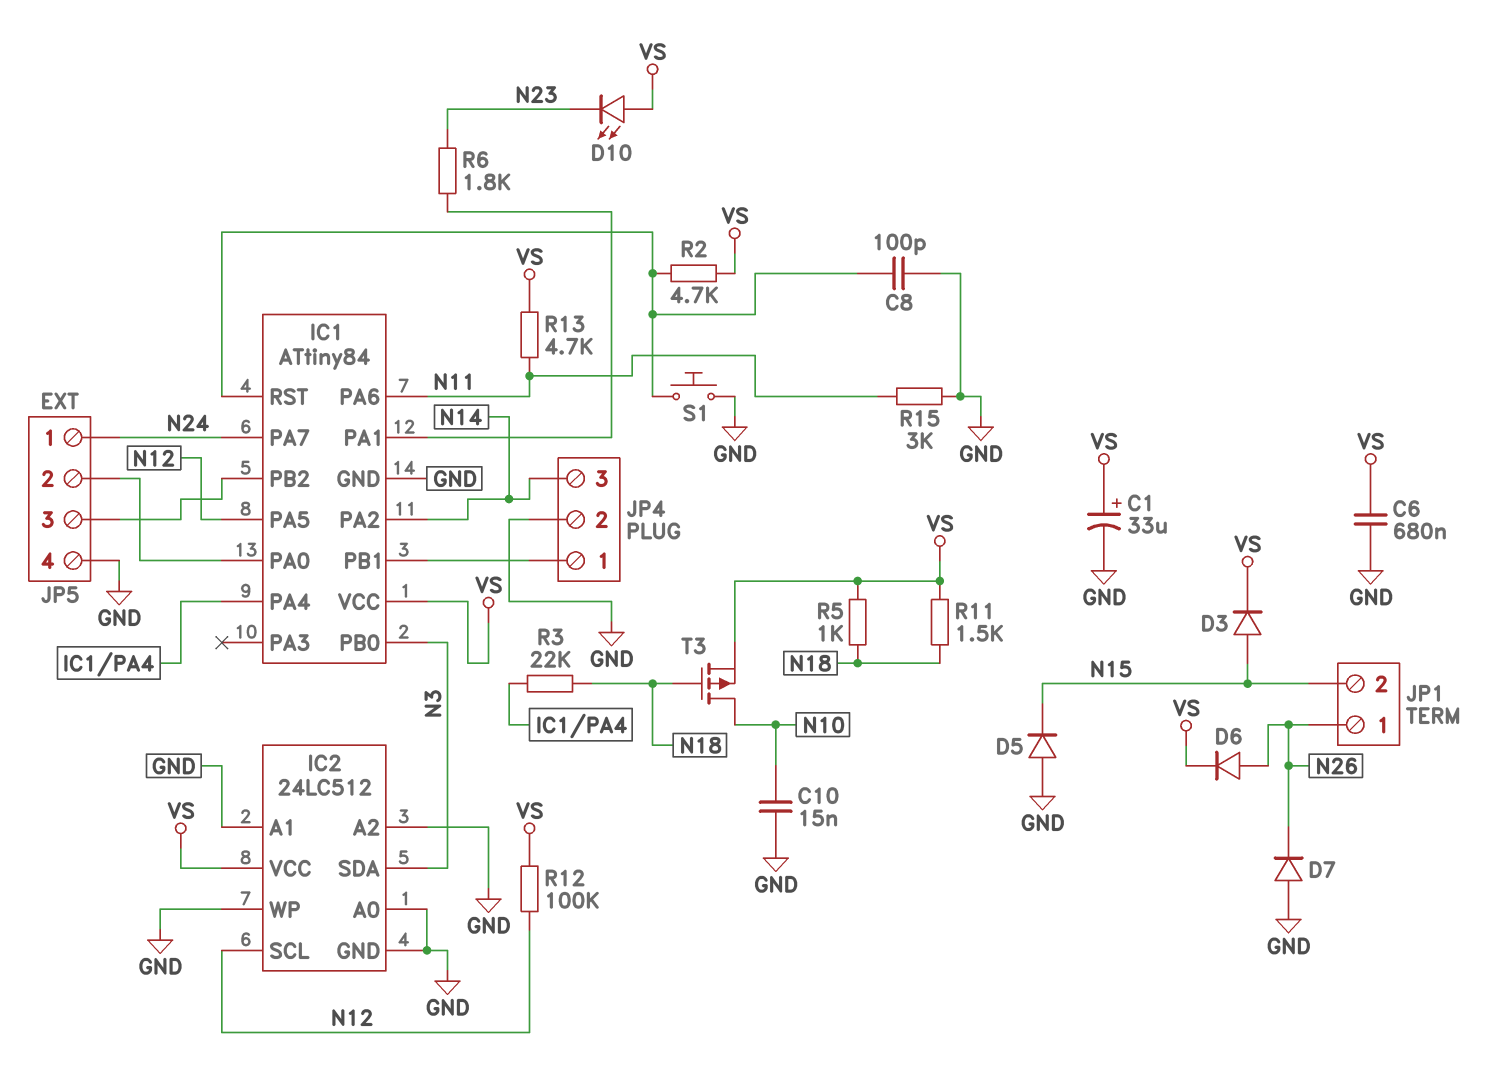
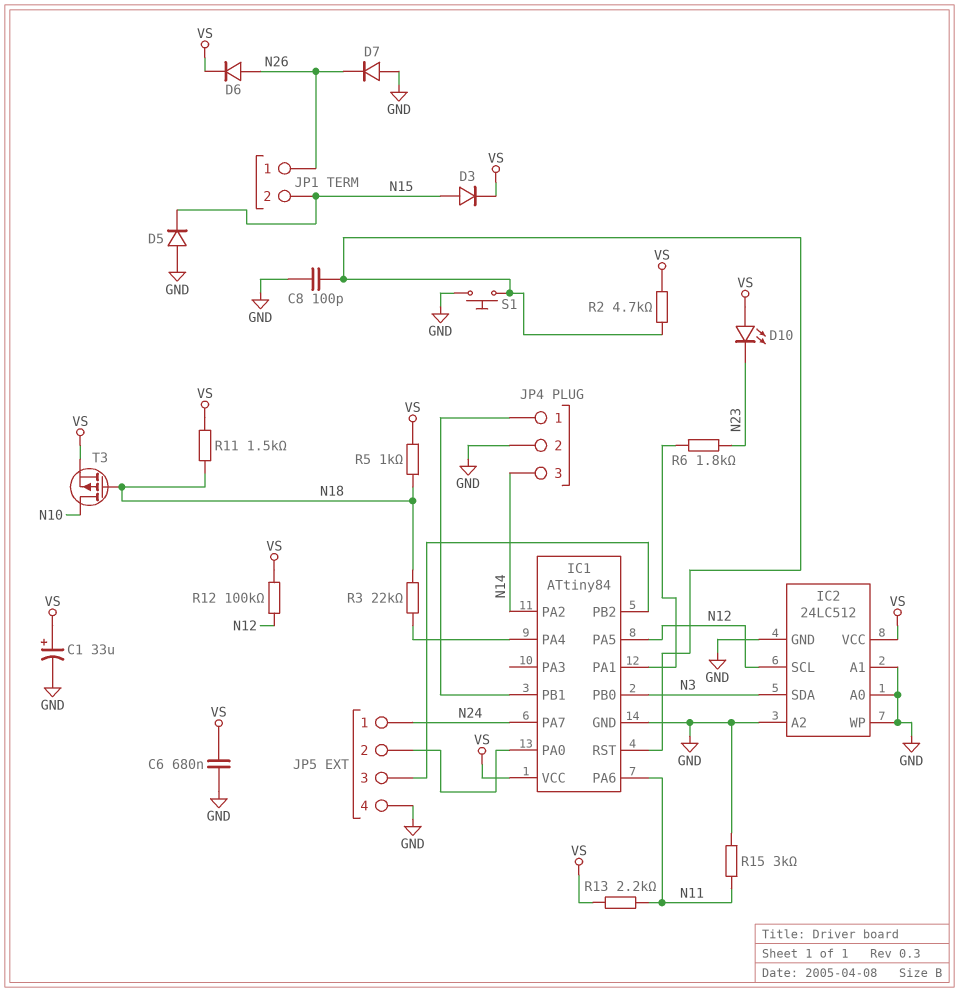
C10: 15nF (GND, N10) -> none
R13: 4.7k (N11, VS) -> 2.2k (N11, VS)

